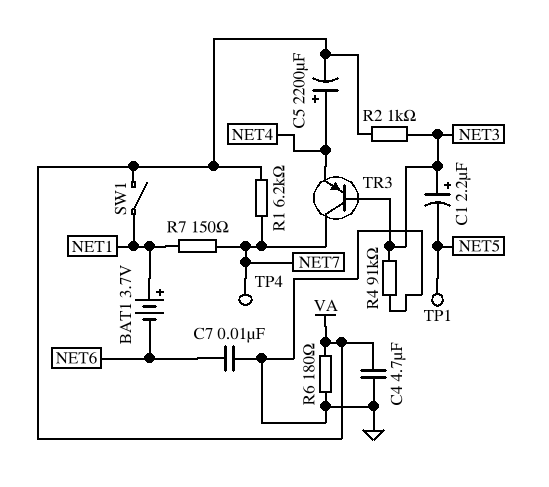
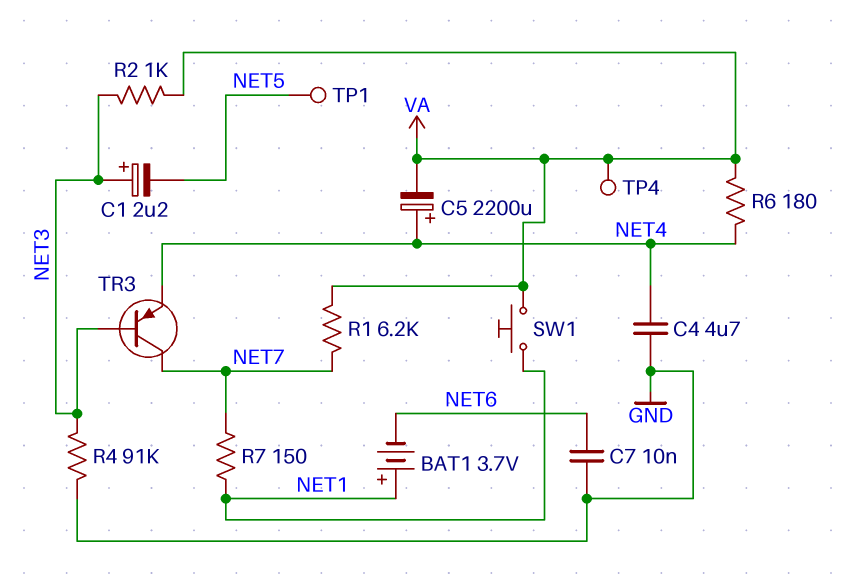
C4: 4.7uF (GND, VA) -> 4.7uF (GND, NET4)
R6: 180 (GND, VA) -> 180 (NET4, VA)
SW1: switch (NET1, VA) -> button (NET1, VA)
TP4: test point (NET7) -> test point (VA)

